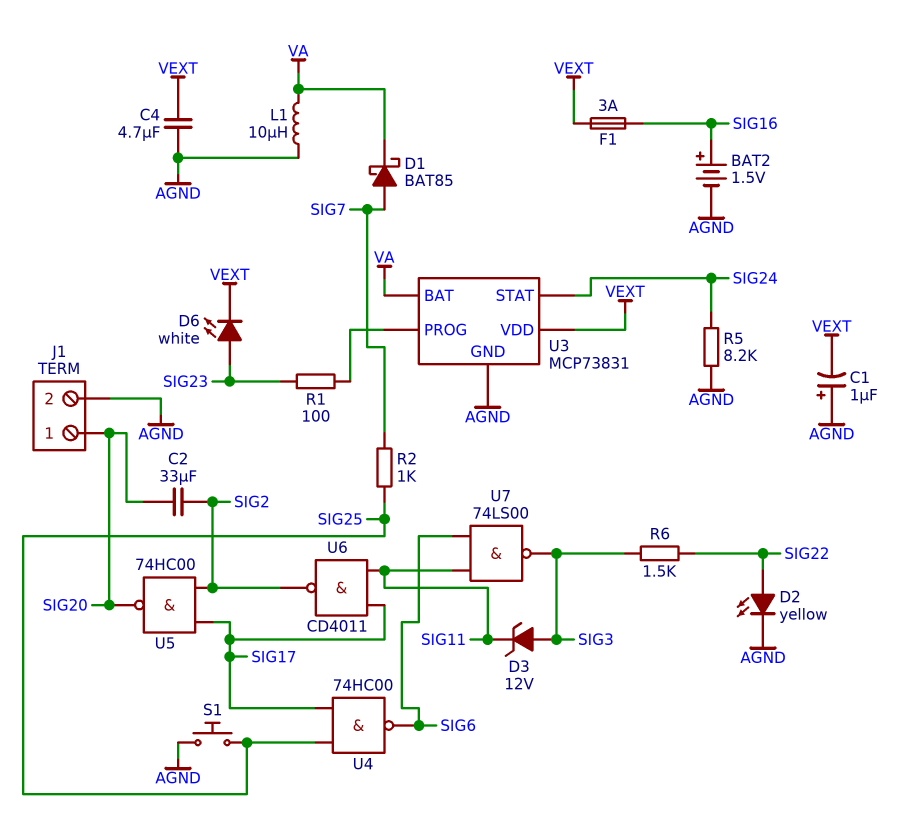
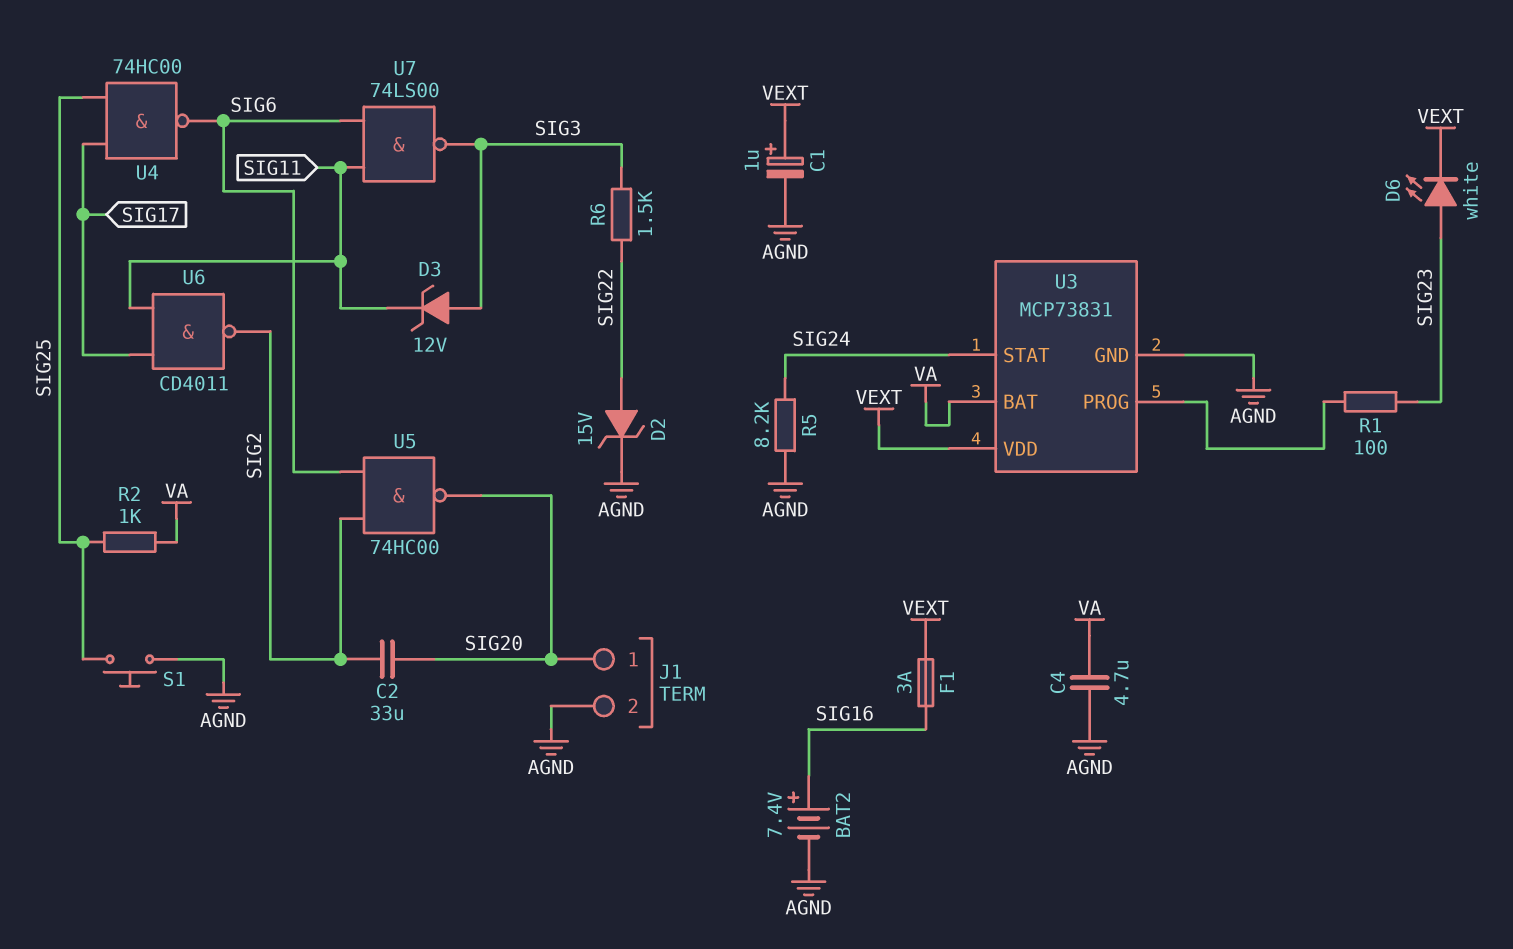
BAT2: 1.5V (plus SIG16, minus AGND) -> 7.4V (plus SIG16, minus AGND)
C1: 1uF (plus AGND, minus VEXT) -> 1uF (plus VEXT, minus AGND)
C4: 4.7uF (AGND, VEXT) -> 4.7uF (AGND, VA)
D1: schottky BAT85 (A SIG7, K VA) -> none
D2: LED yellow (A SIG22, K AGND) -> zener 15V (A SIG22, K AGND)
L1: 10uH (AGND, VA) -> none
R2: 1k (SIG7, SIG25) -> 1k (SIG25, VA)
U5: NAND 74HC00 (in SIG2, in SIG17, out SIG20) -> NAND 74HC00 (in SIG2, in SIG6, out SIG20)

